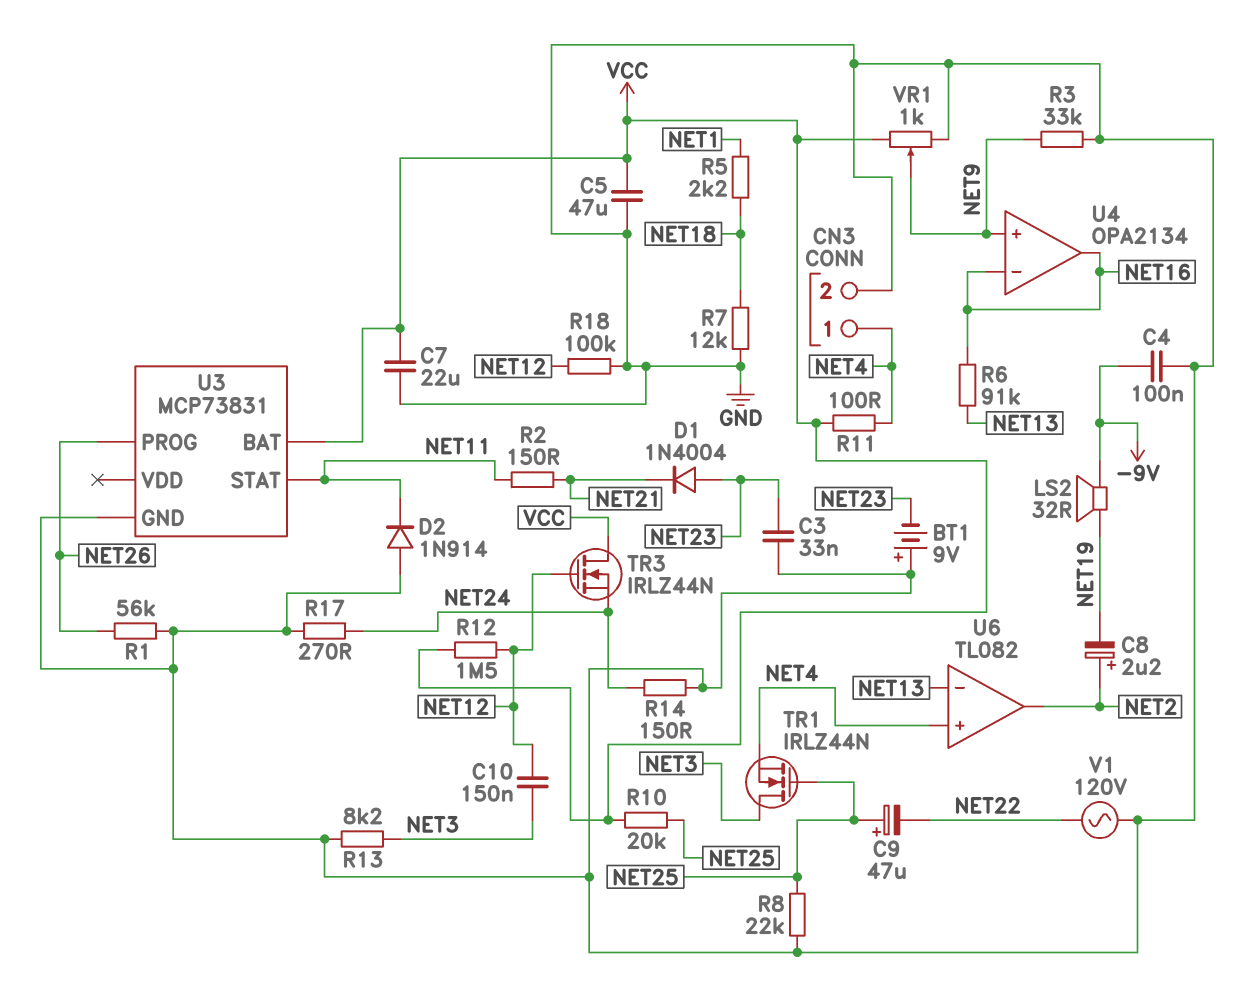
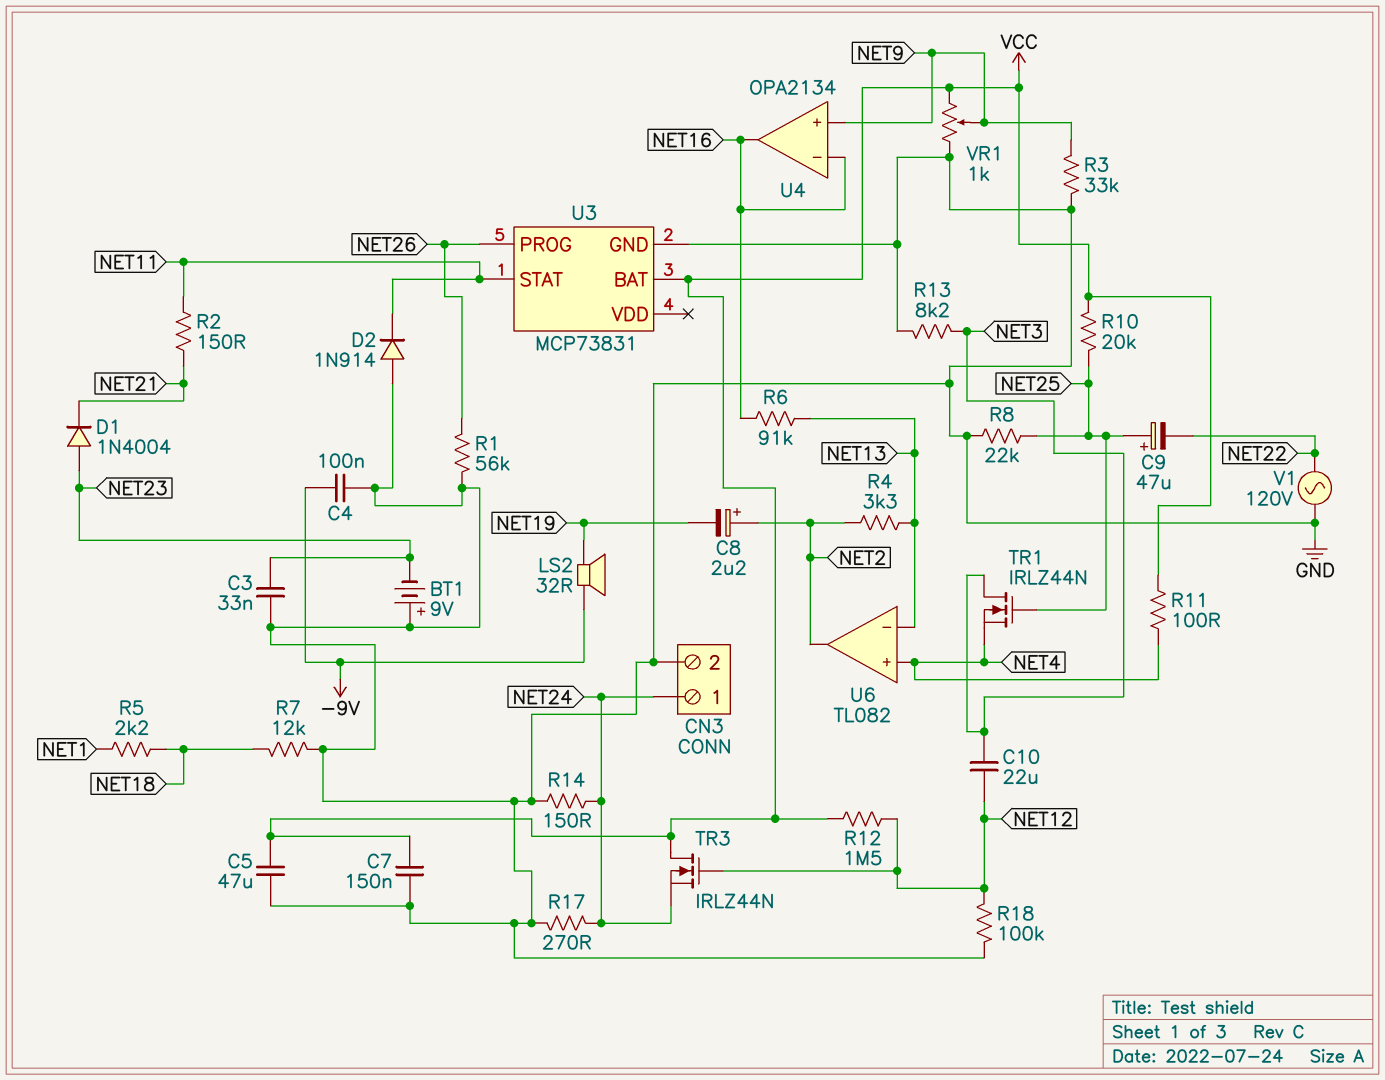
C7: 22uF (GND, VCC) -> 150nF (GND, VCC)
C10: 150nF (NET3, NET12) -> 22uF (NET3, NET12)
CN3 pin 1: NET4 -> NET24
R4: none -> 3.3k (NET2, NET13)

